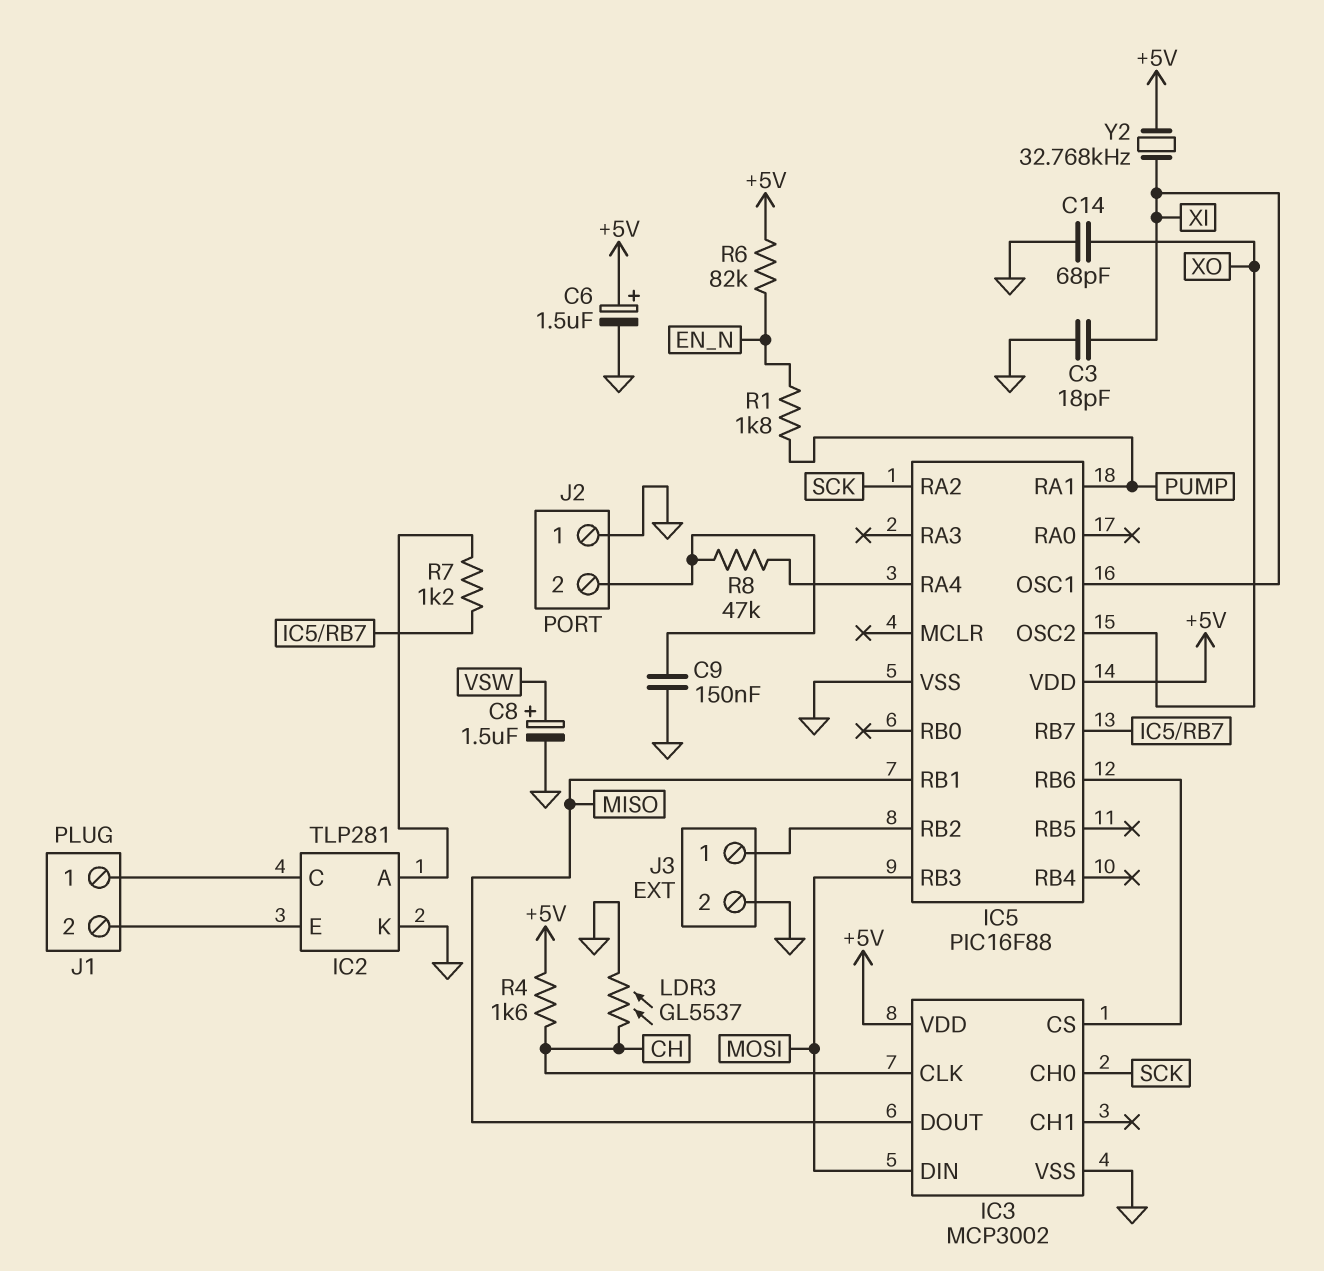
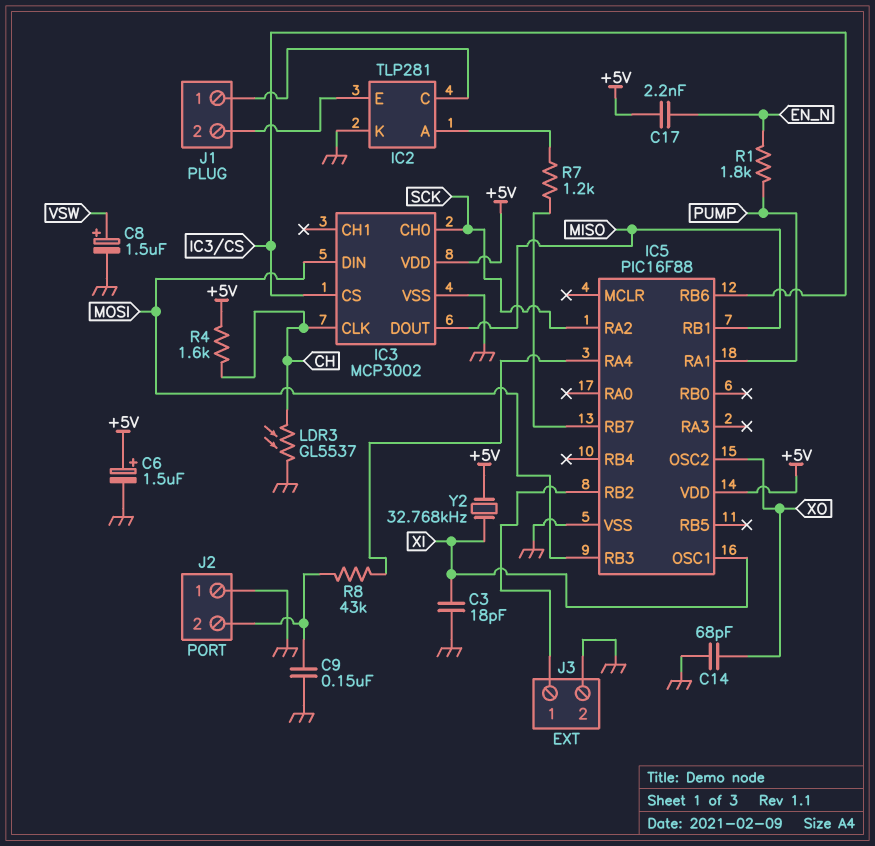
C17: none -> 2.2nF (+5V, EN_N)
R6: 82k (+5V, EN_N) -> none
R8: 47k (IC5/RA4, J2/2) -> 43k (IC5/RA4, J2/2)

